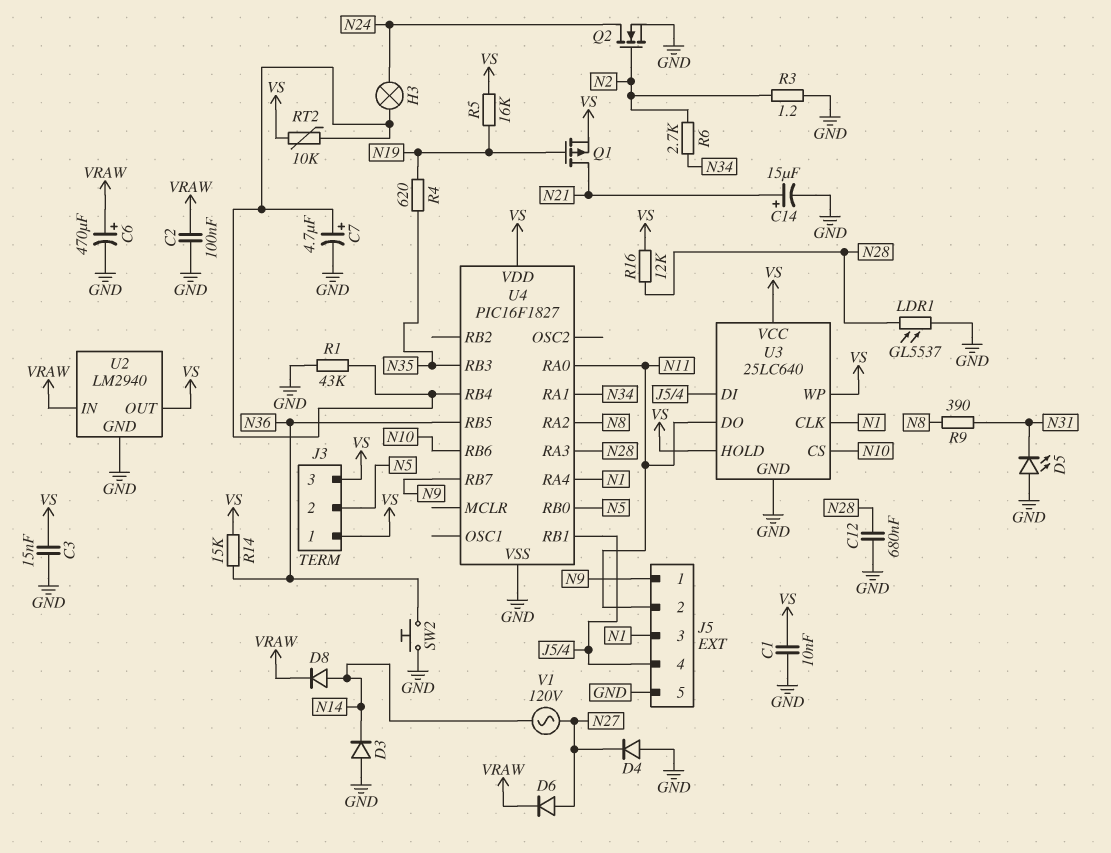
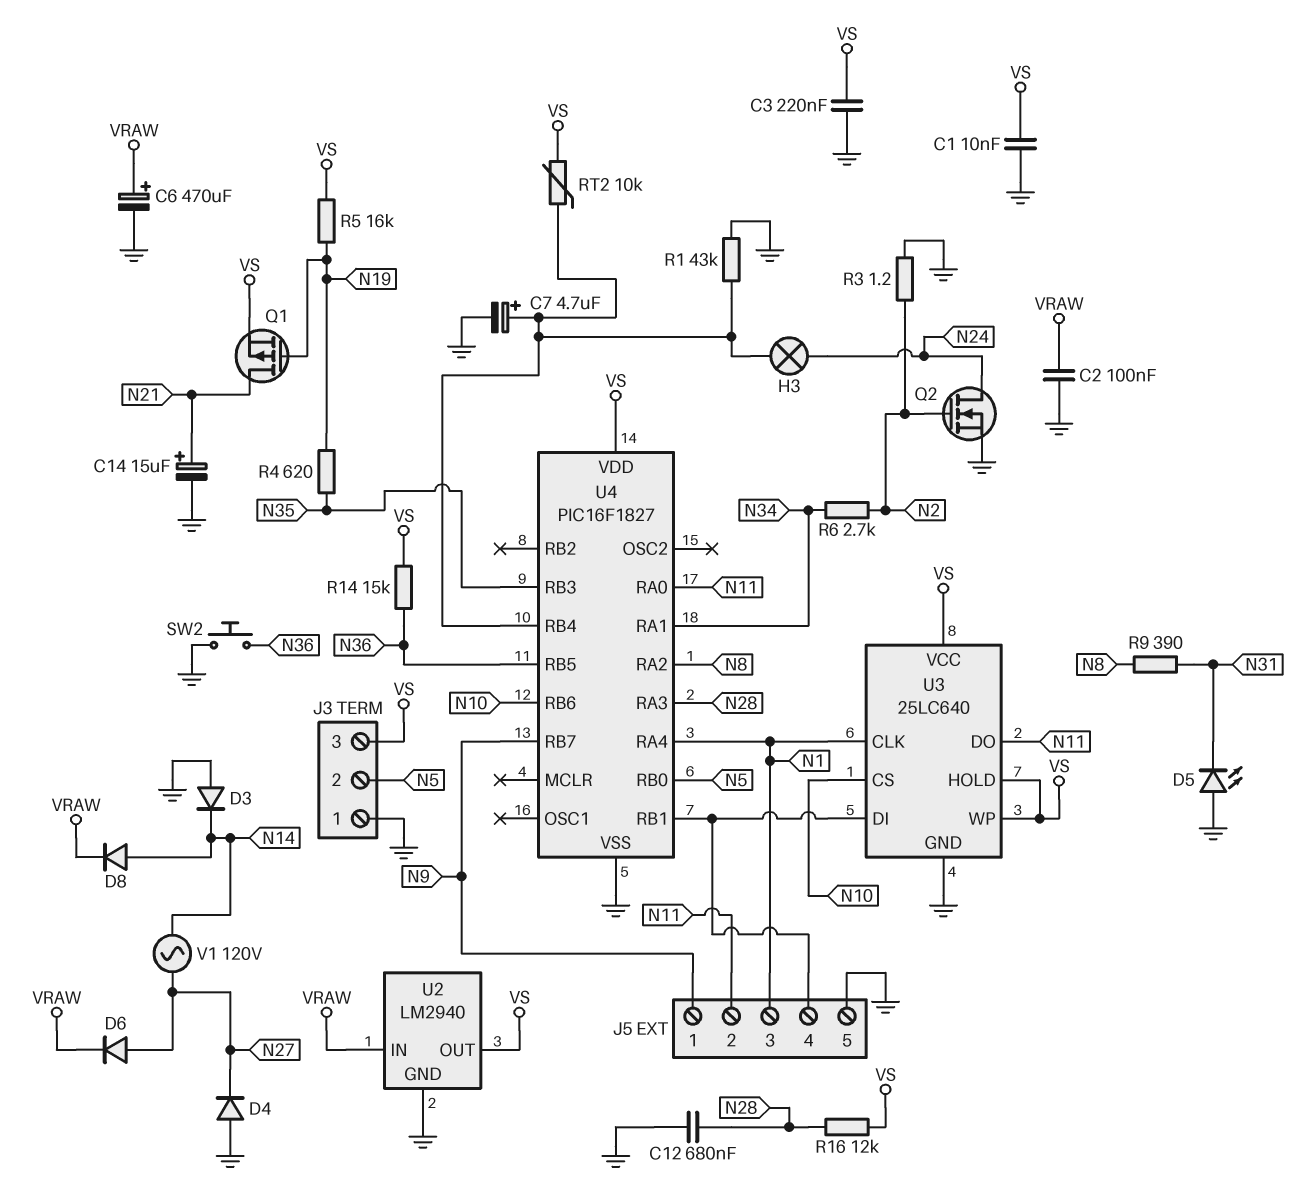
C3: 15nF (GND, VS) -> 220nF (GND, VS)
J3 pin 1: VS -> GND
LDR1: GL5537 (GND, N28) -> none

